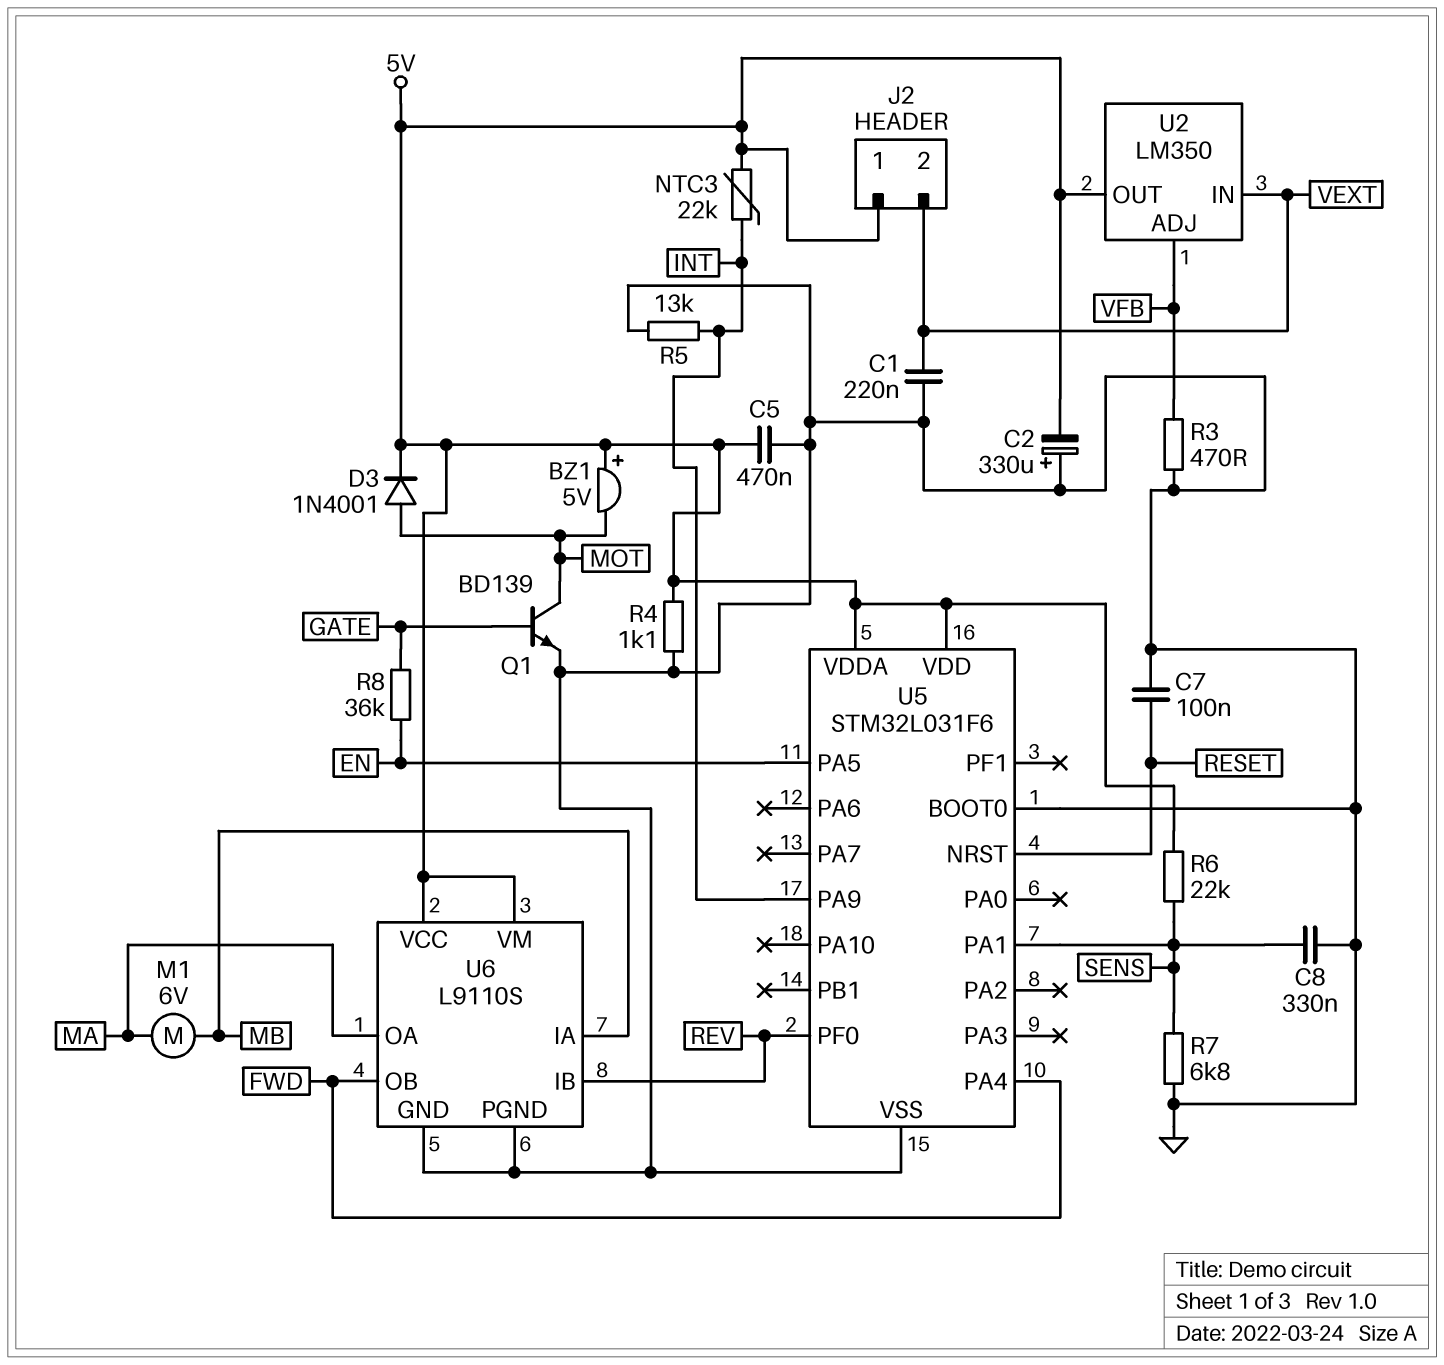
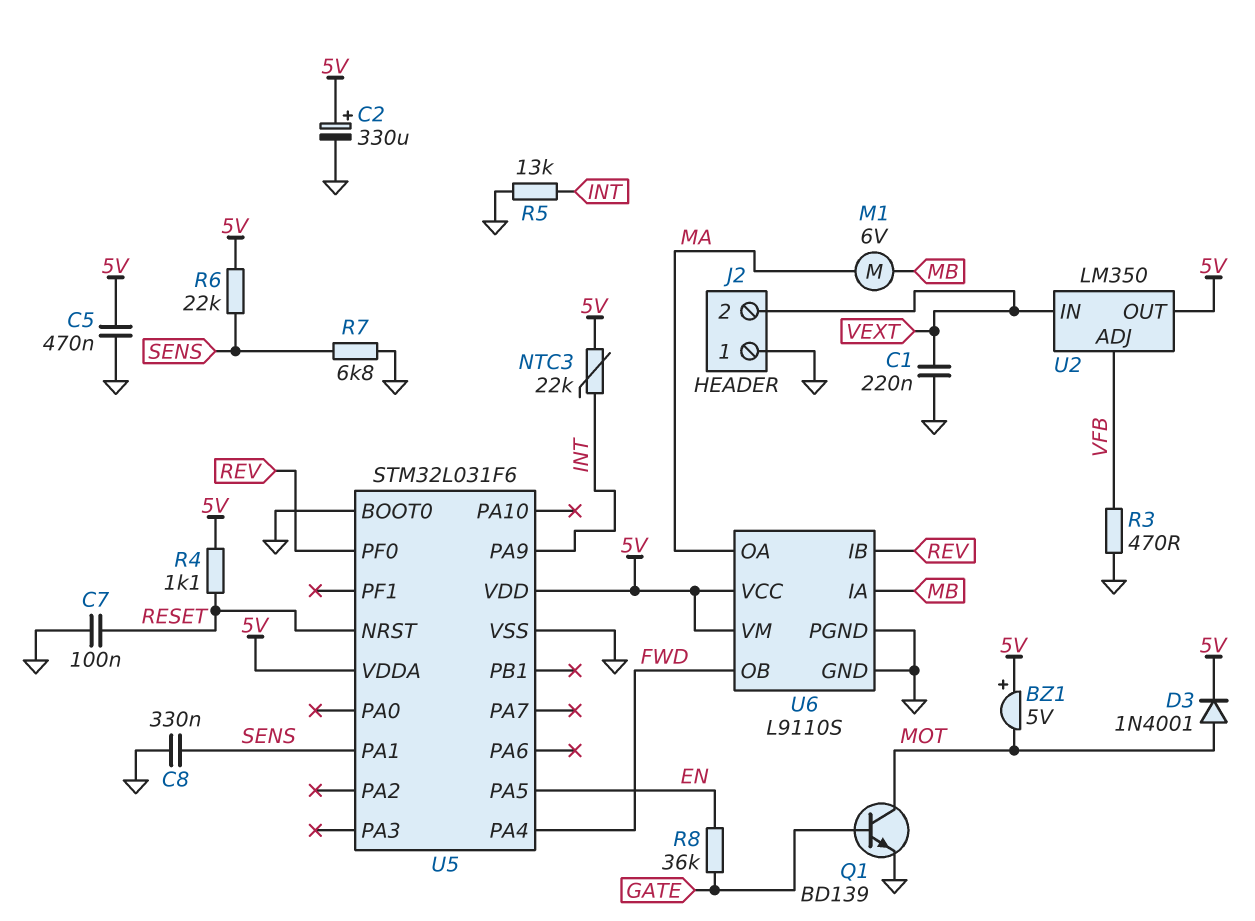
C2: 330uF (plus GND, minus 5V) -> 330uF (plus 5V, minus GND)
J2 pin 1: 5V -> GND
R4: 1.1k (5V, GND) -> 1.1k (5V, RESET)

